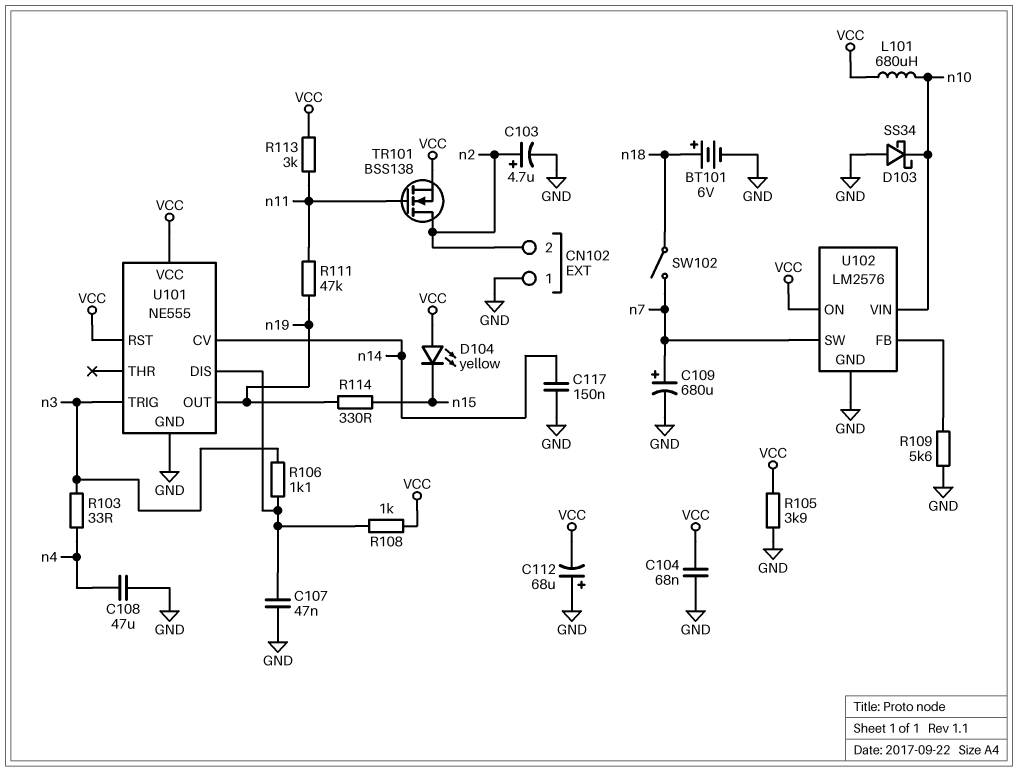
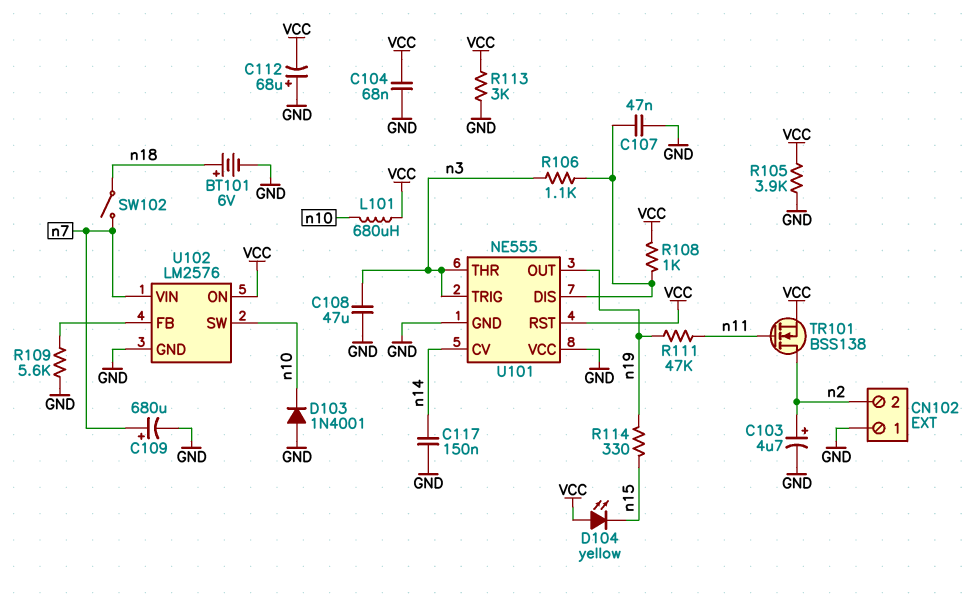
C108: 47uF (GND, n4) -> 47uF (GND, n3)
D103: schottky SS34 (A GND, K n10) -> diode 1N4001 (A GND, K n10)
R103: 33 (n3, n4) -> none
R113: 3k (VCC, n11) -> 3k (GND, VCC)
U101 pin THR: none -> n3
U101 pin VCC: VCC -> GND
U102 pin SW: n7 -> n10
U102 pin VIN: n10 -> n7

